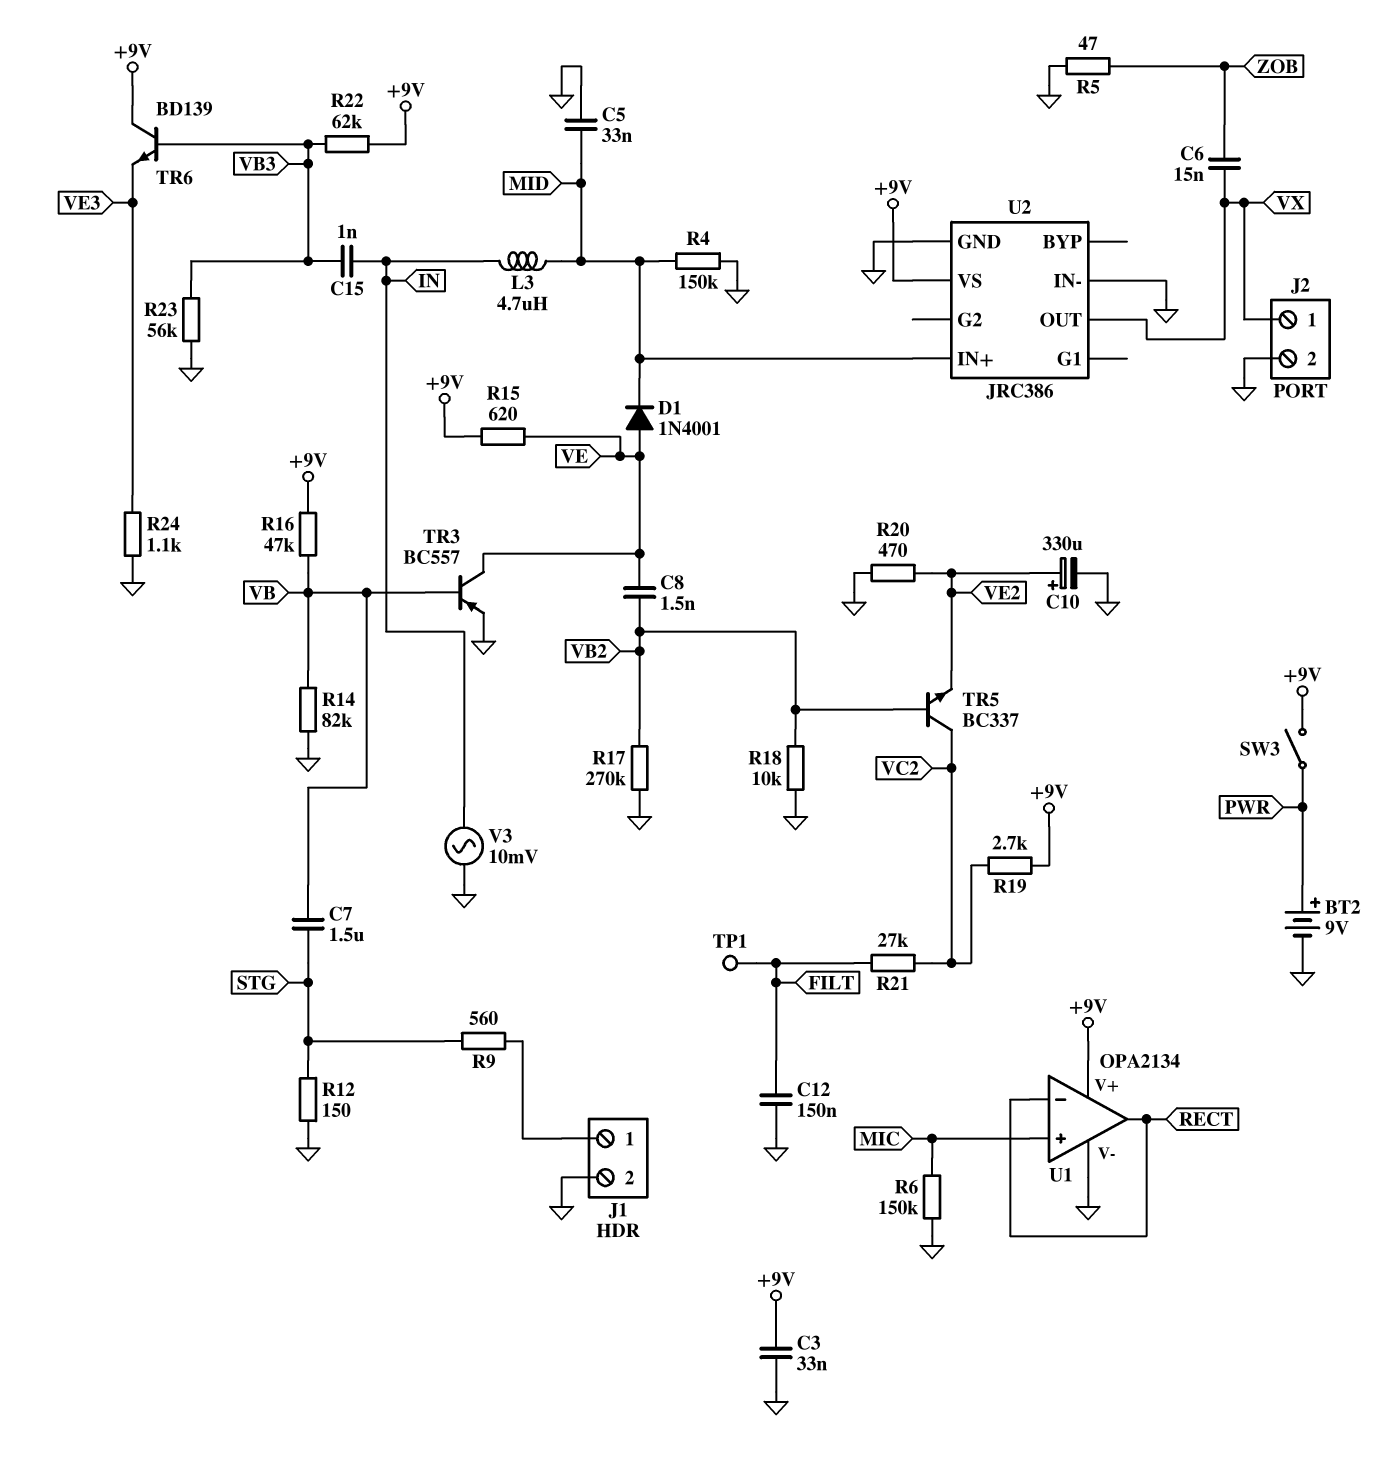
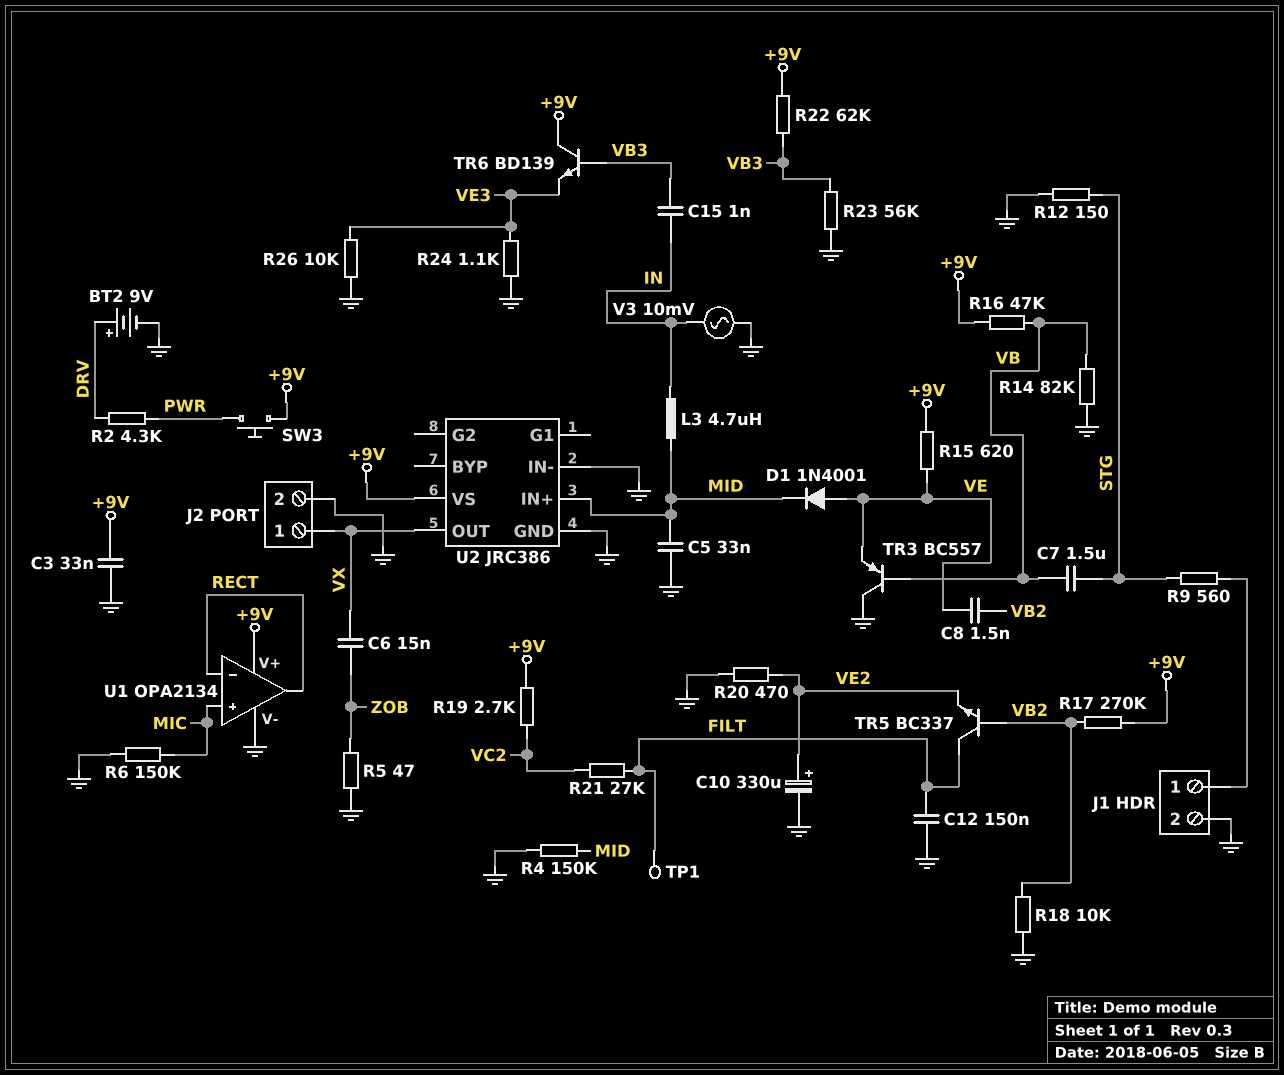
BT2: 9V (plus PWR, minus GND) -> 9V (plus DRV, minus GND)
R2: none -> 4.3k (DRV, PWR)
R17: 270k (GND, VB2) -> 270k (+9V, VB2)
R26: none -> 10k (GND, VE3)
SW3: switch (+9V, PWR) -> button (+9V, PWR)
TR3: PNP BC557 (B VB, C VE, E GND) -> PNP BC557 (B VB, C GND, E VE)
TR5: NPN BC337 (B VB2, C VC2, E VE2) -> NPN BC337 (B VB2, C FILT, E VE2)

